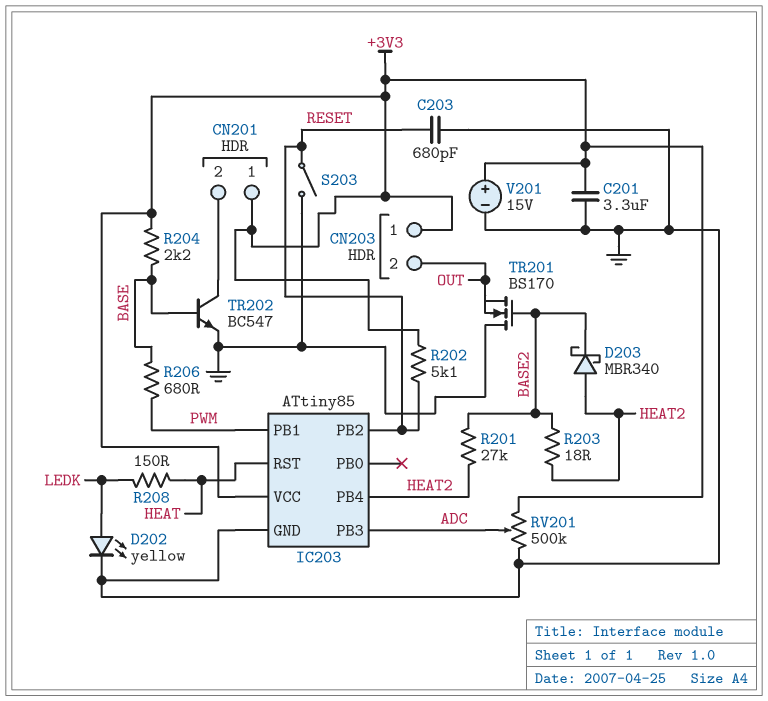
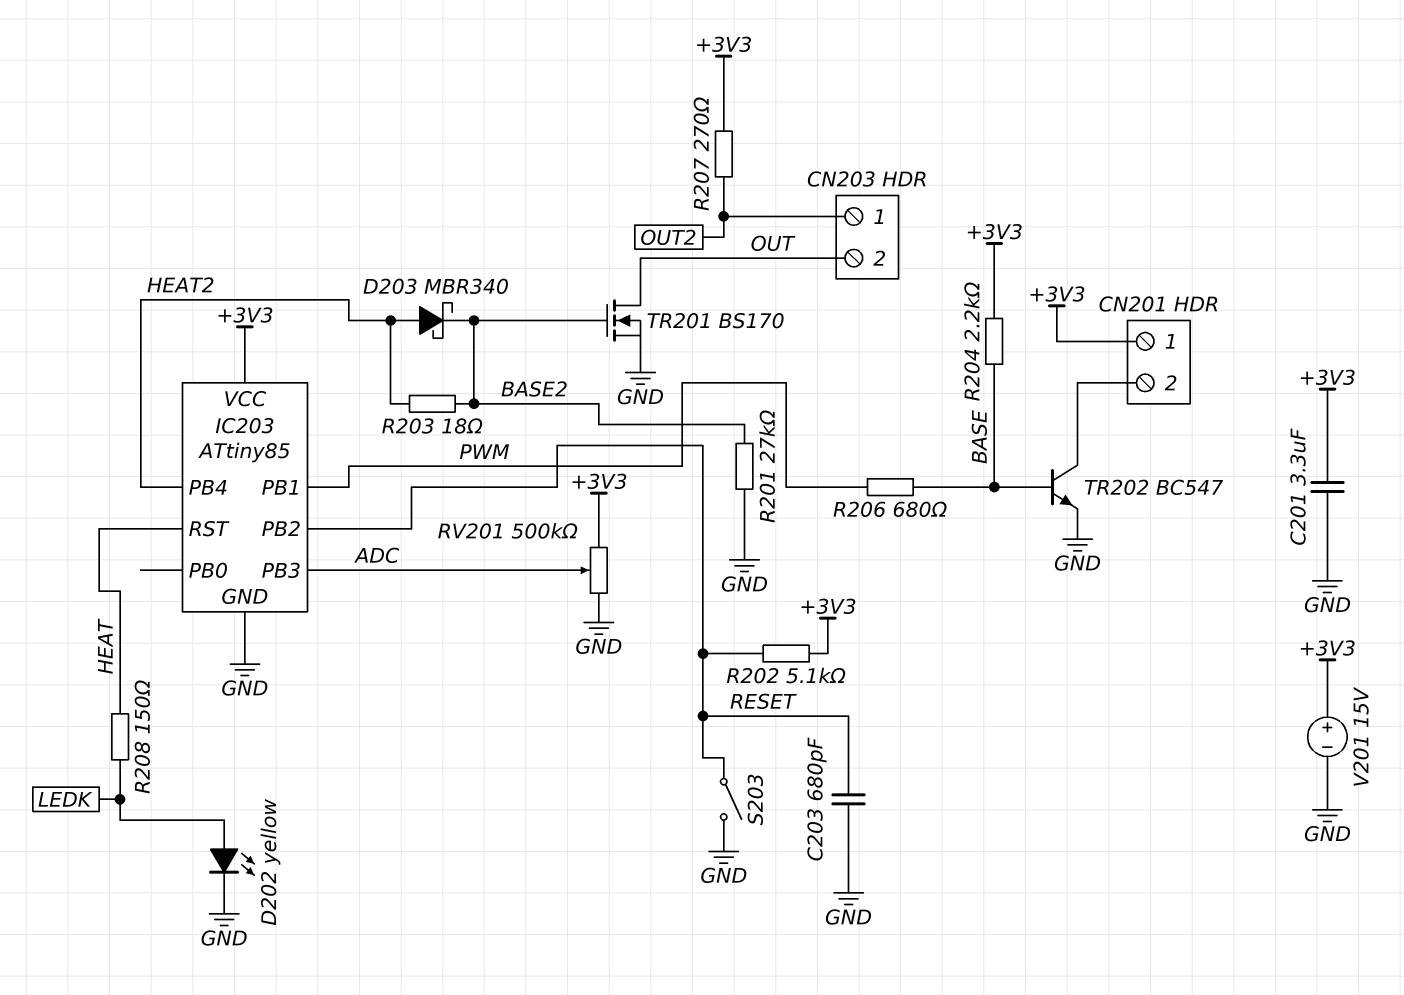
CN203 pin 1: +3V3 -> OUT2
R201: 27k (BASE2, HEAT2) -> 27k (BASE2, GND)
R207: none -> 270 (+3V3, OUT2)
TR201: NMOS BS170 (G BASE2, D GND, S OUT) -> NMOS BS170 (G BASE2, D OUT, S GND)

